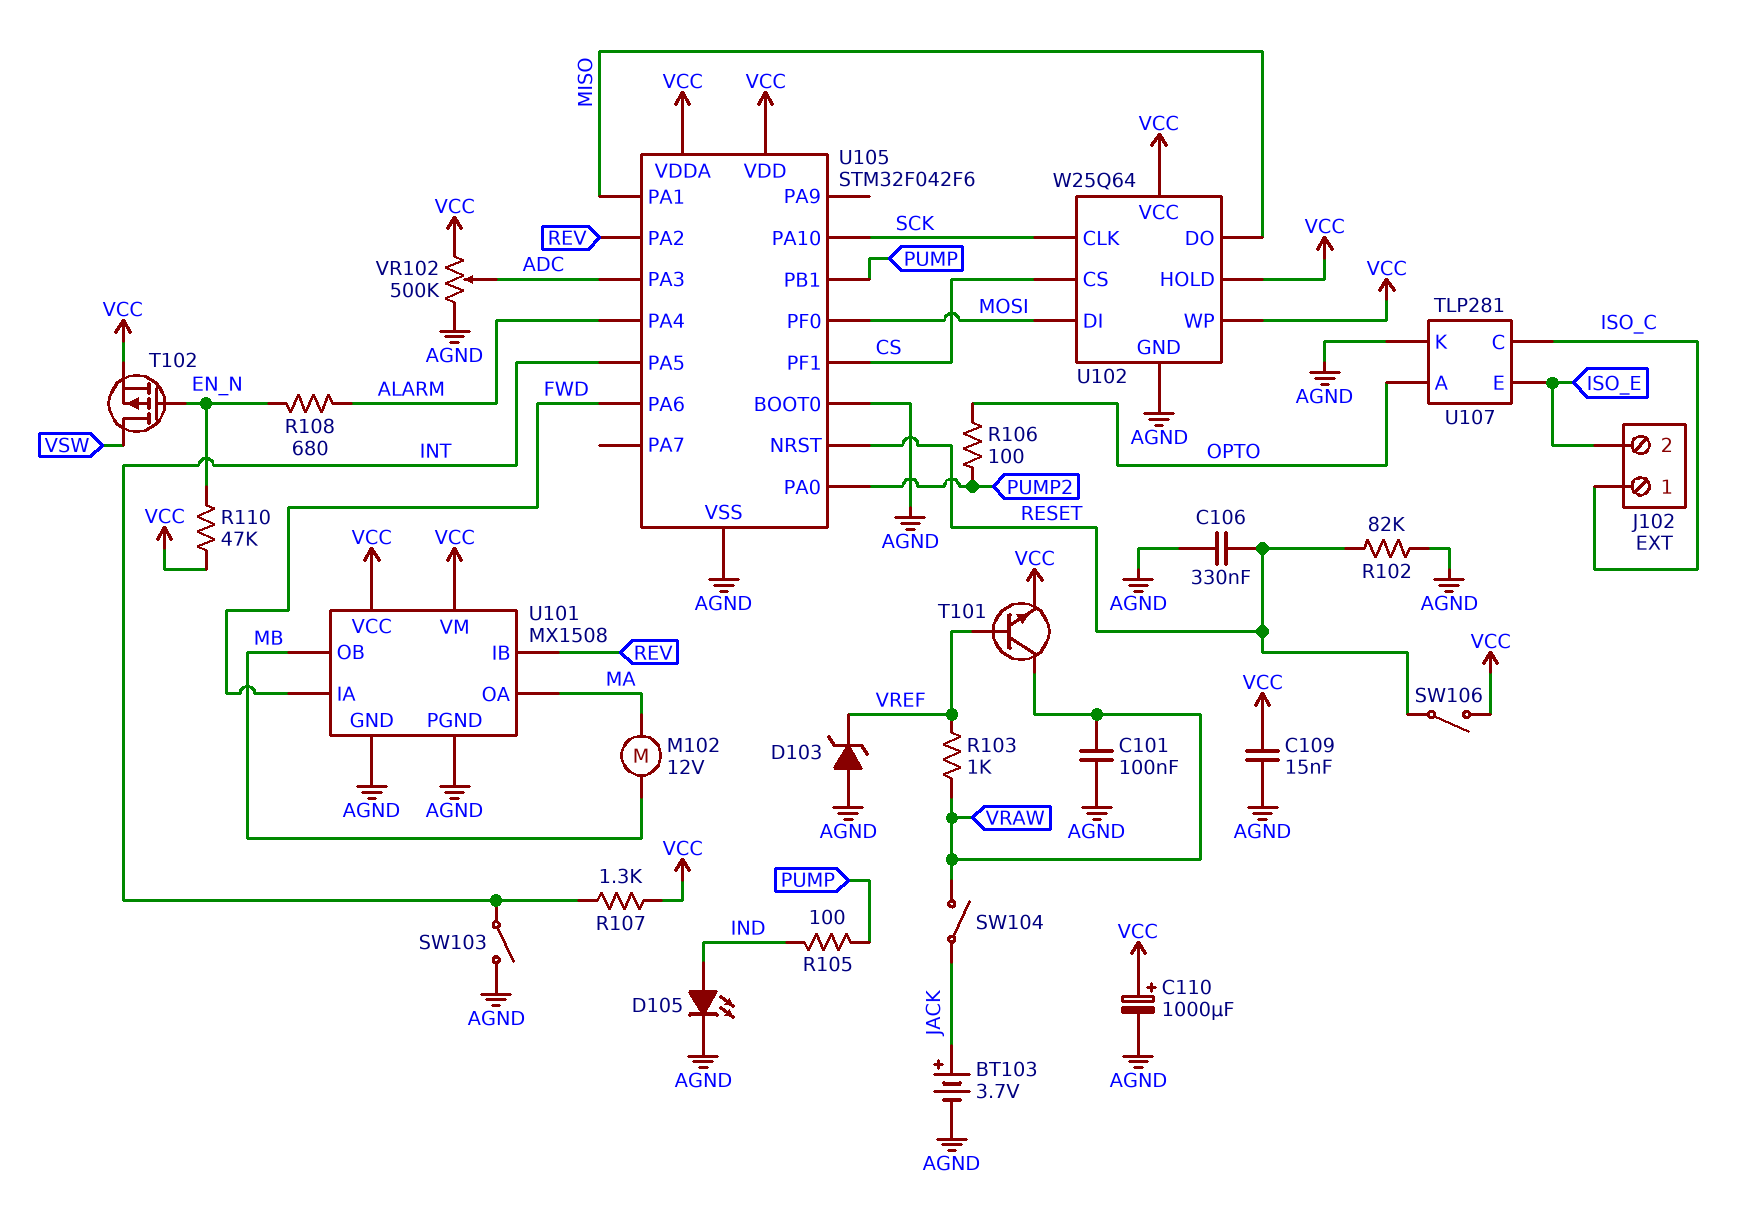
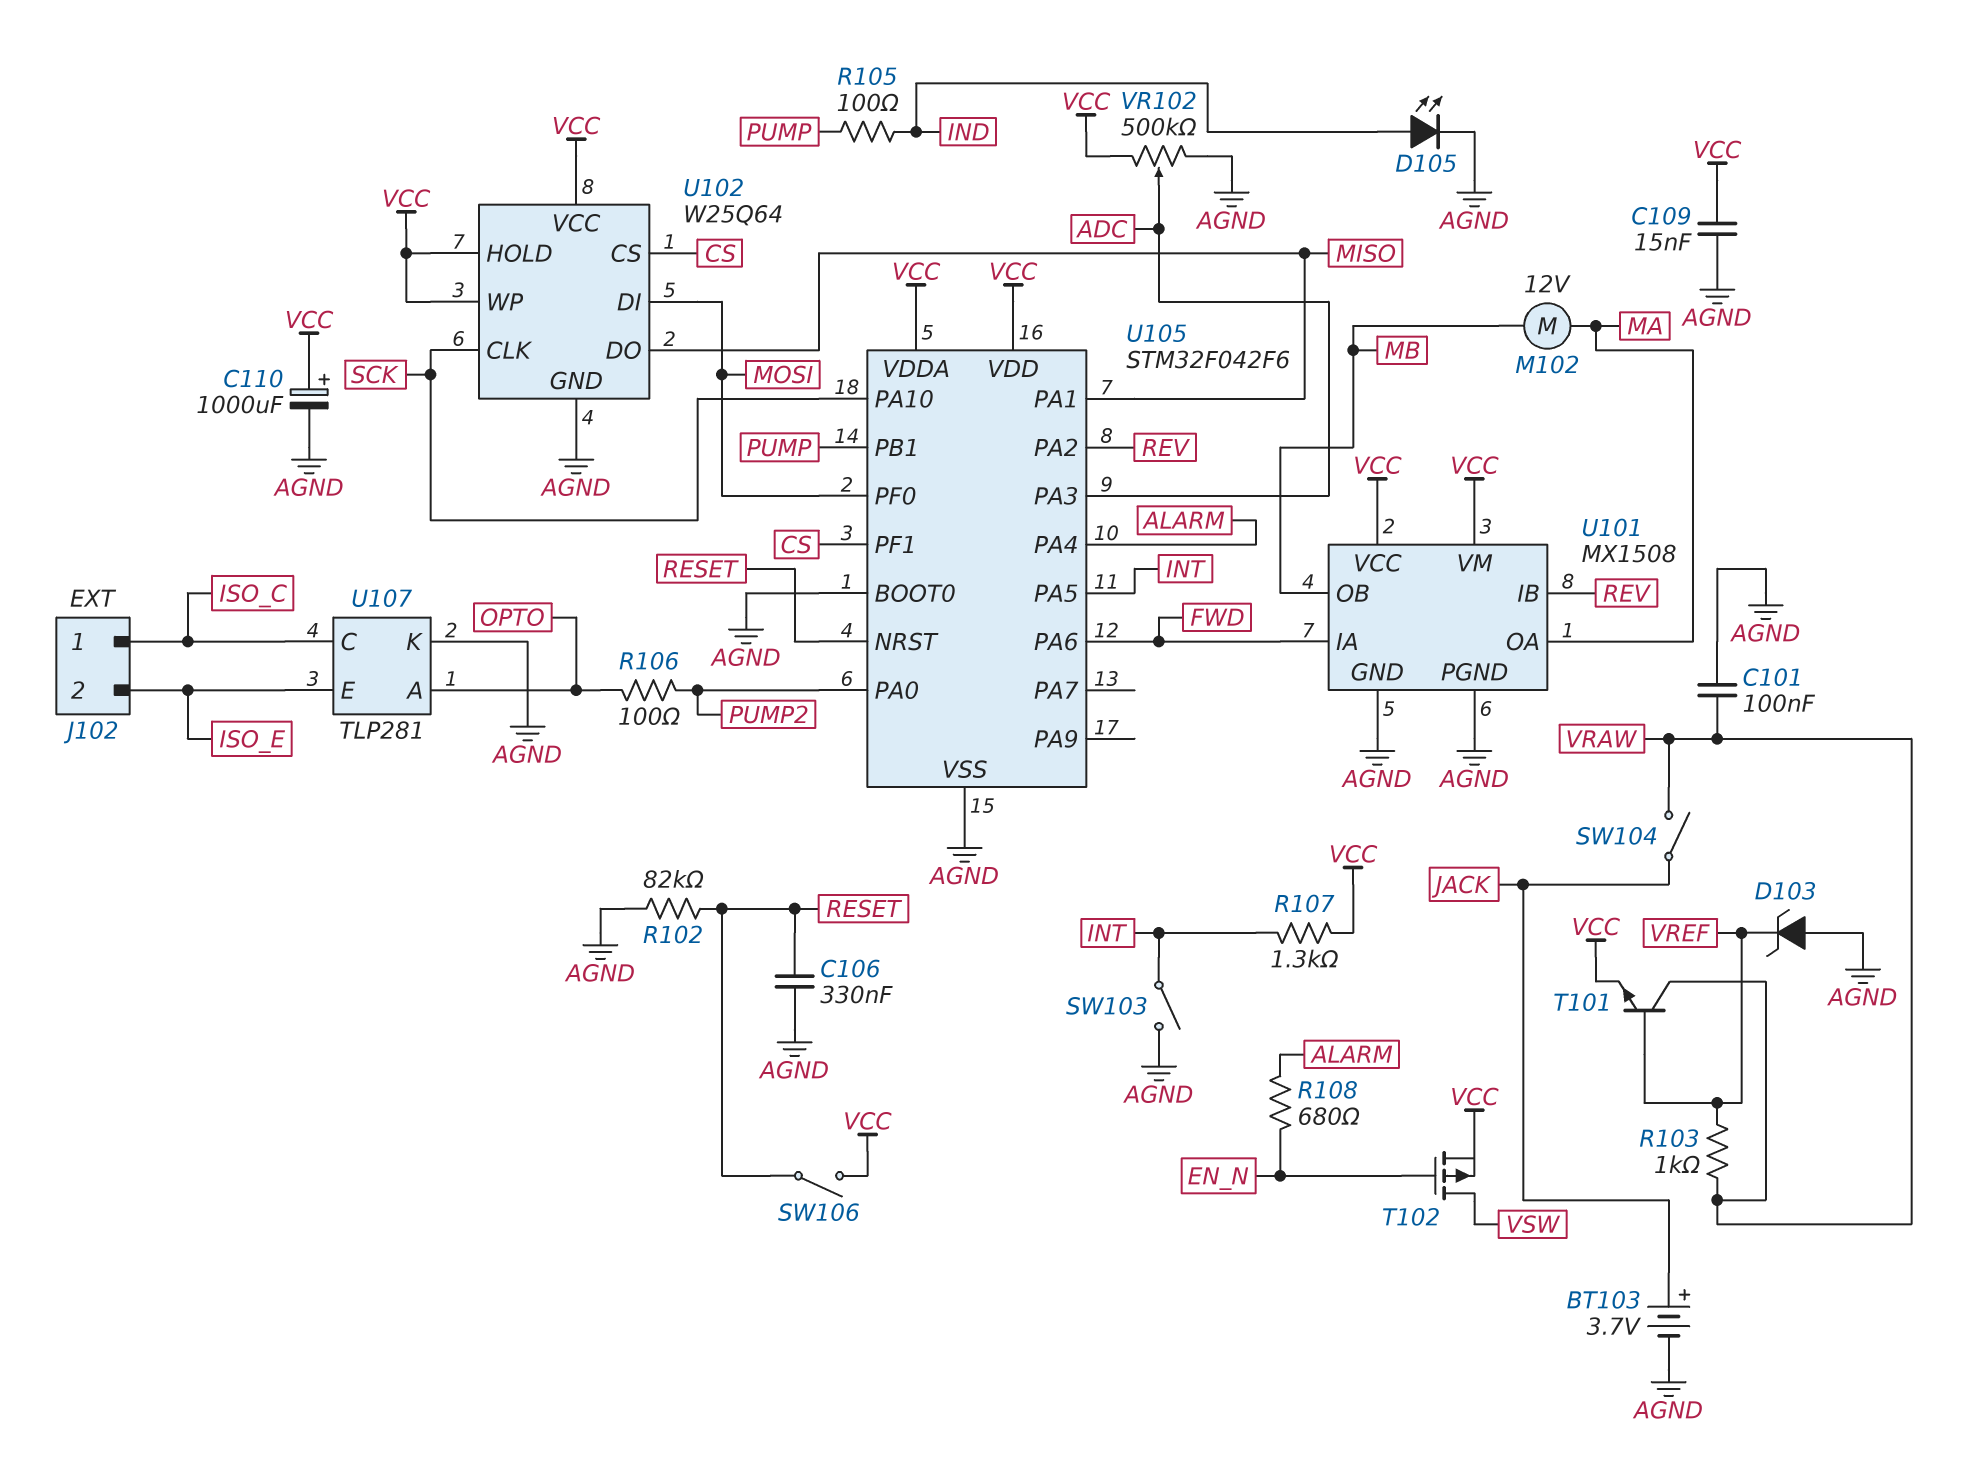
R110: 47k (EN_N, VCC) -> none

